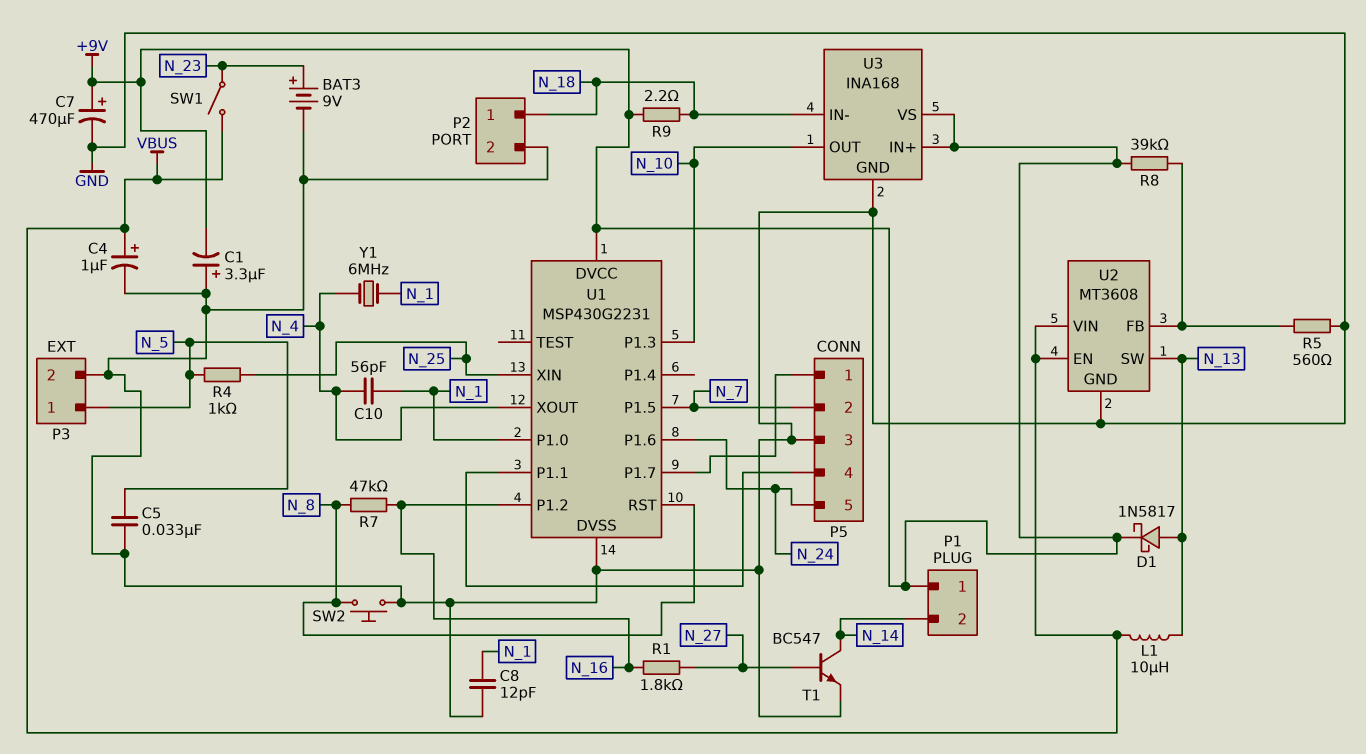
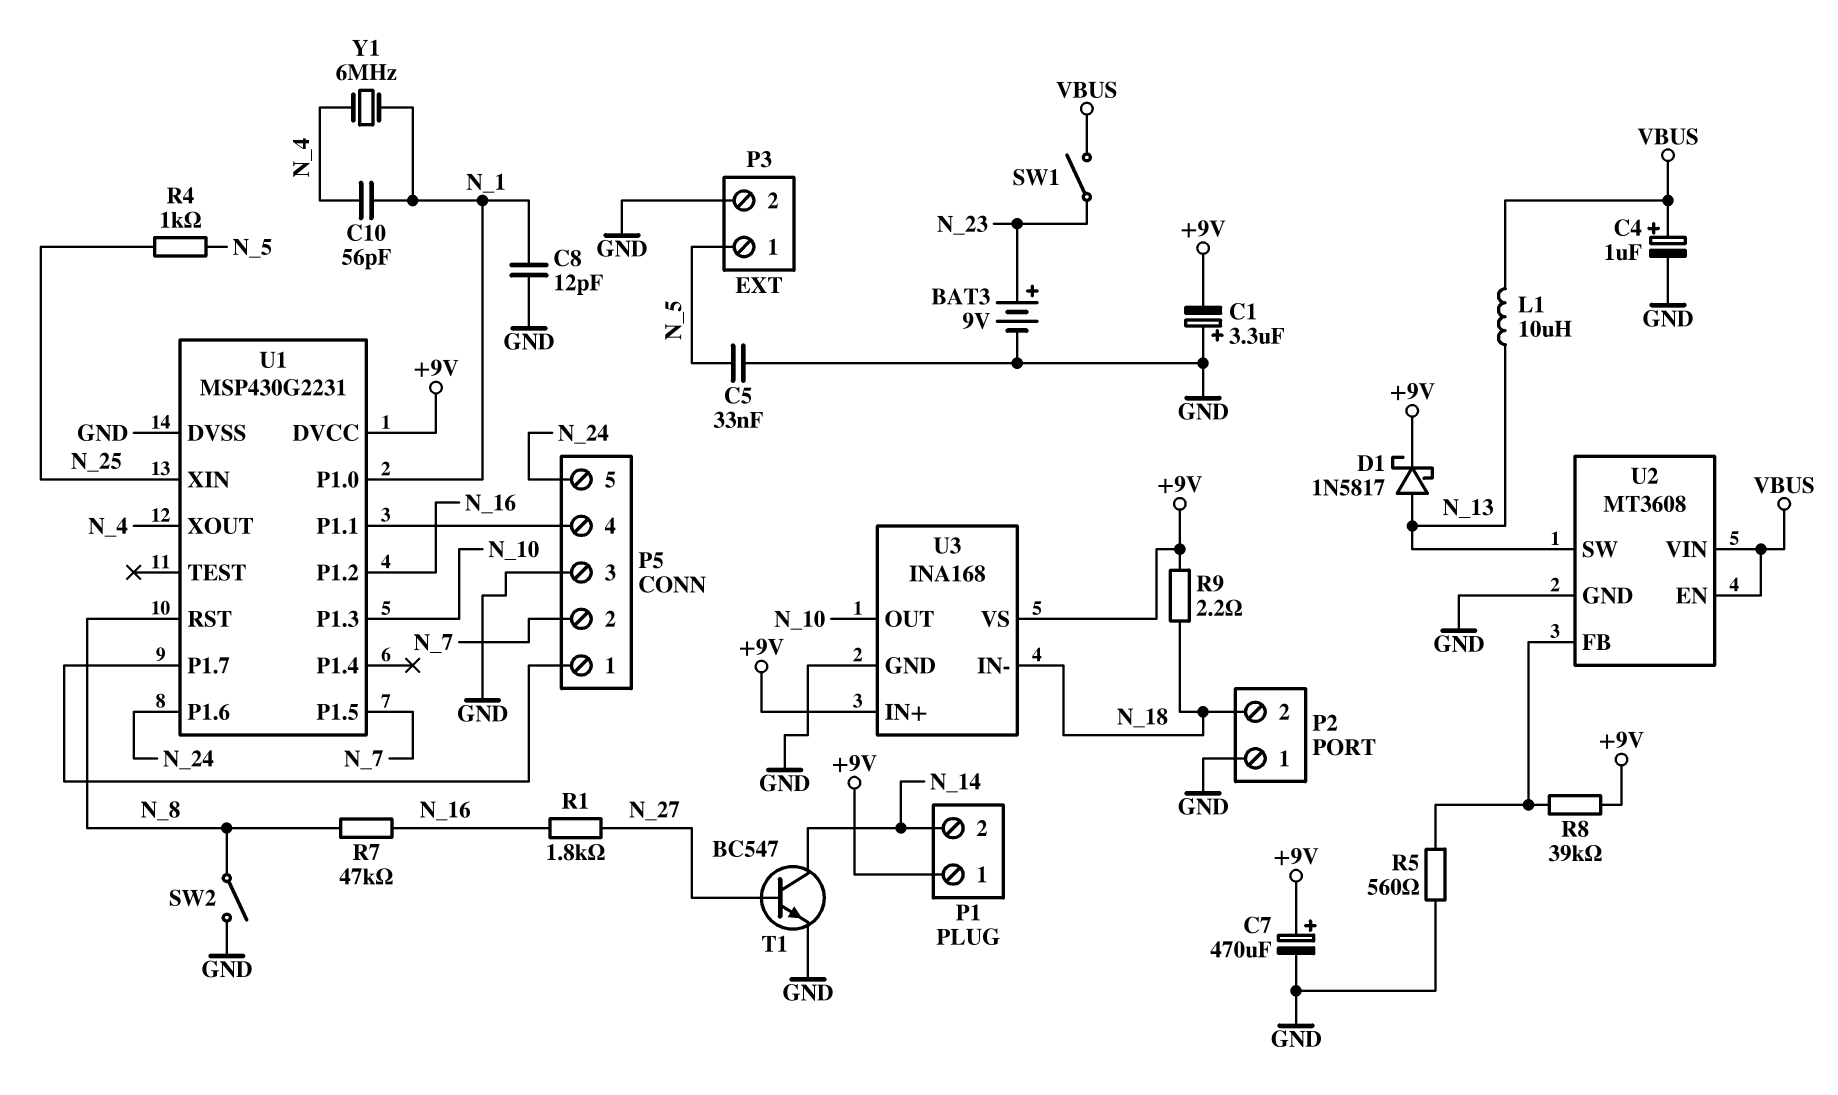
P2 pin 1: N_18 -> GND
P2 pin 2: GND -> N_18
SW2: button (GND, N_8) -> switch (GND, N_8)

